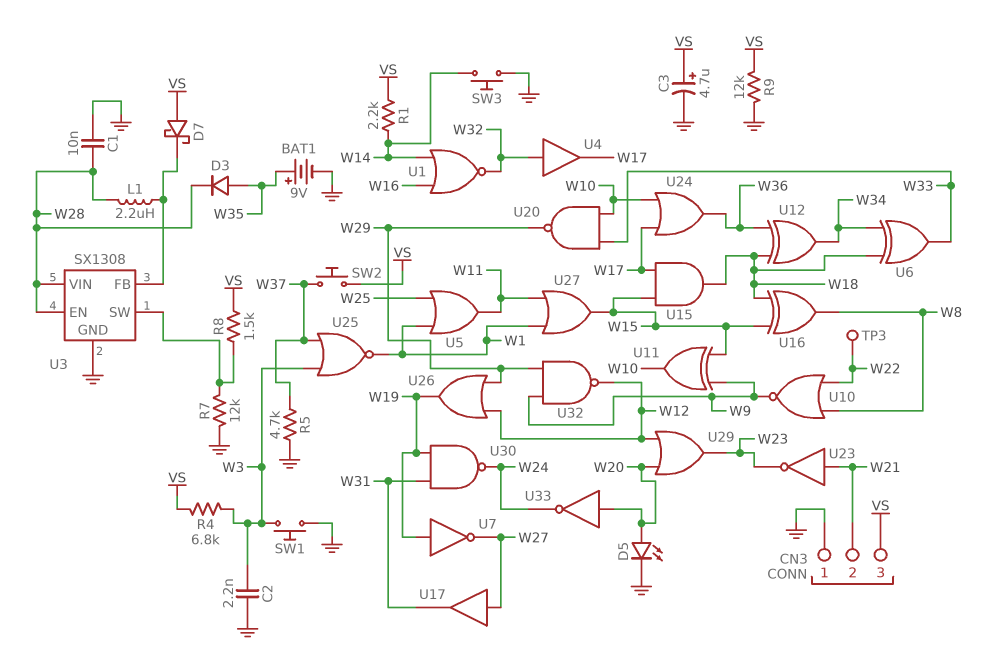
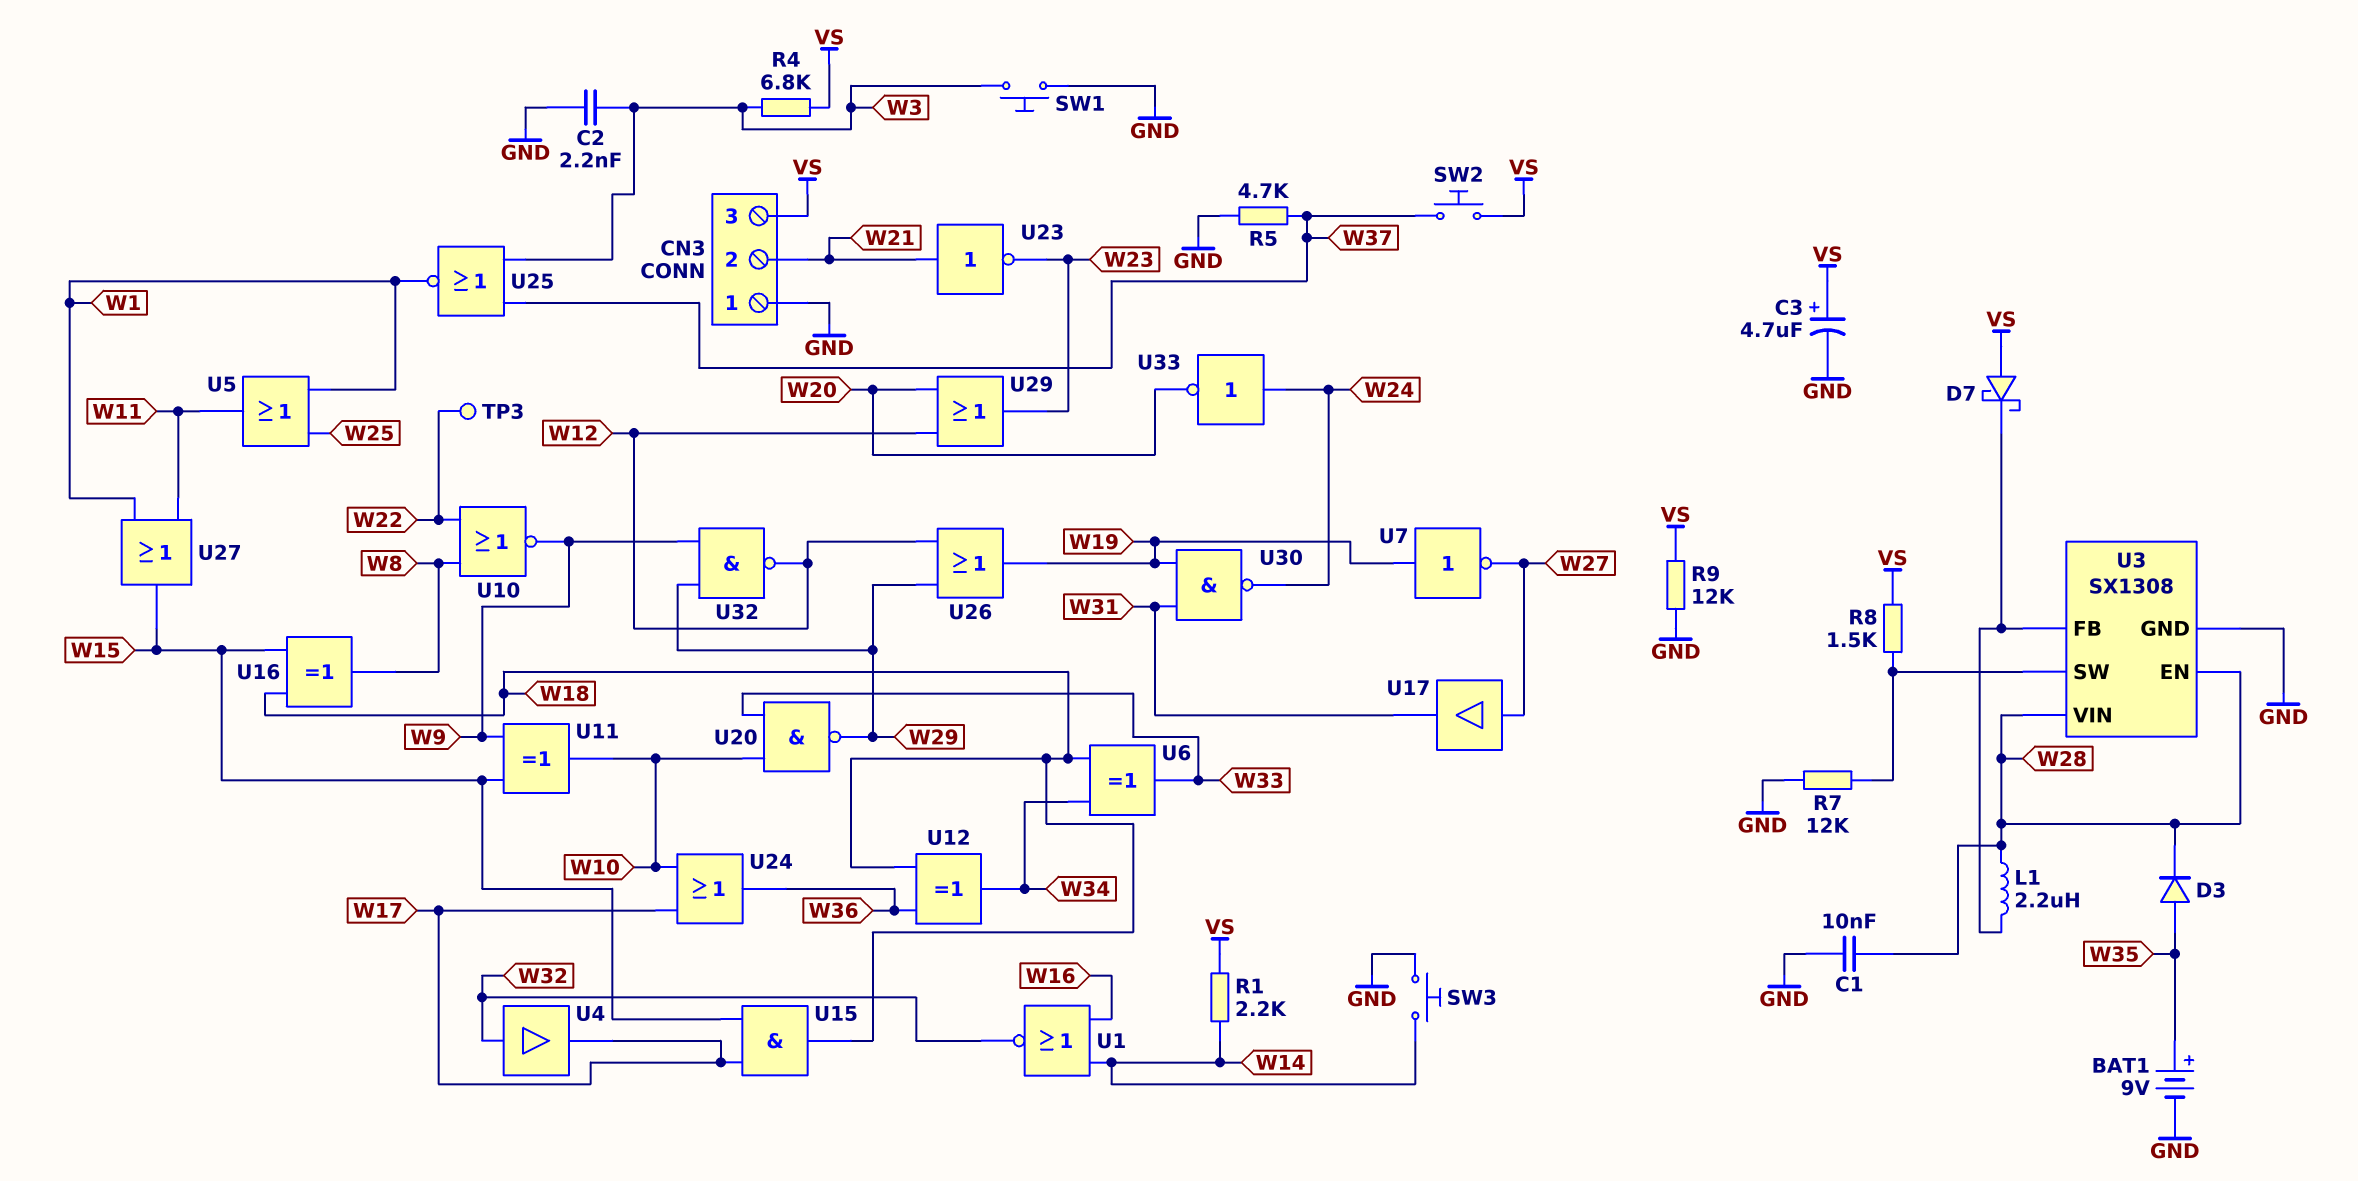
D5: LED (A W20, K GND) -> none
U33: NOT (in W20, out W24) -> NOT (in W24, out W20)

